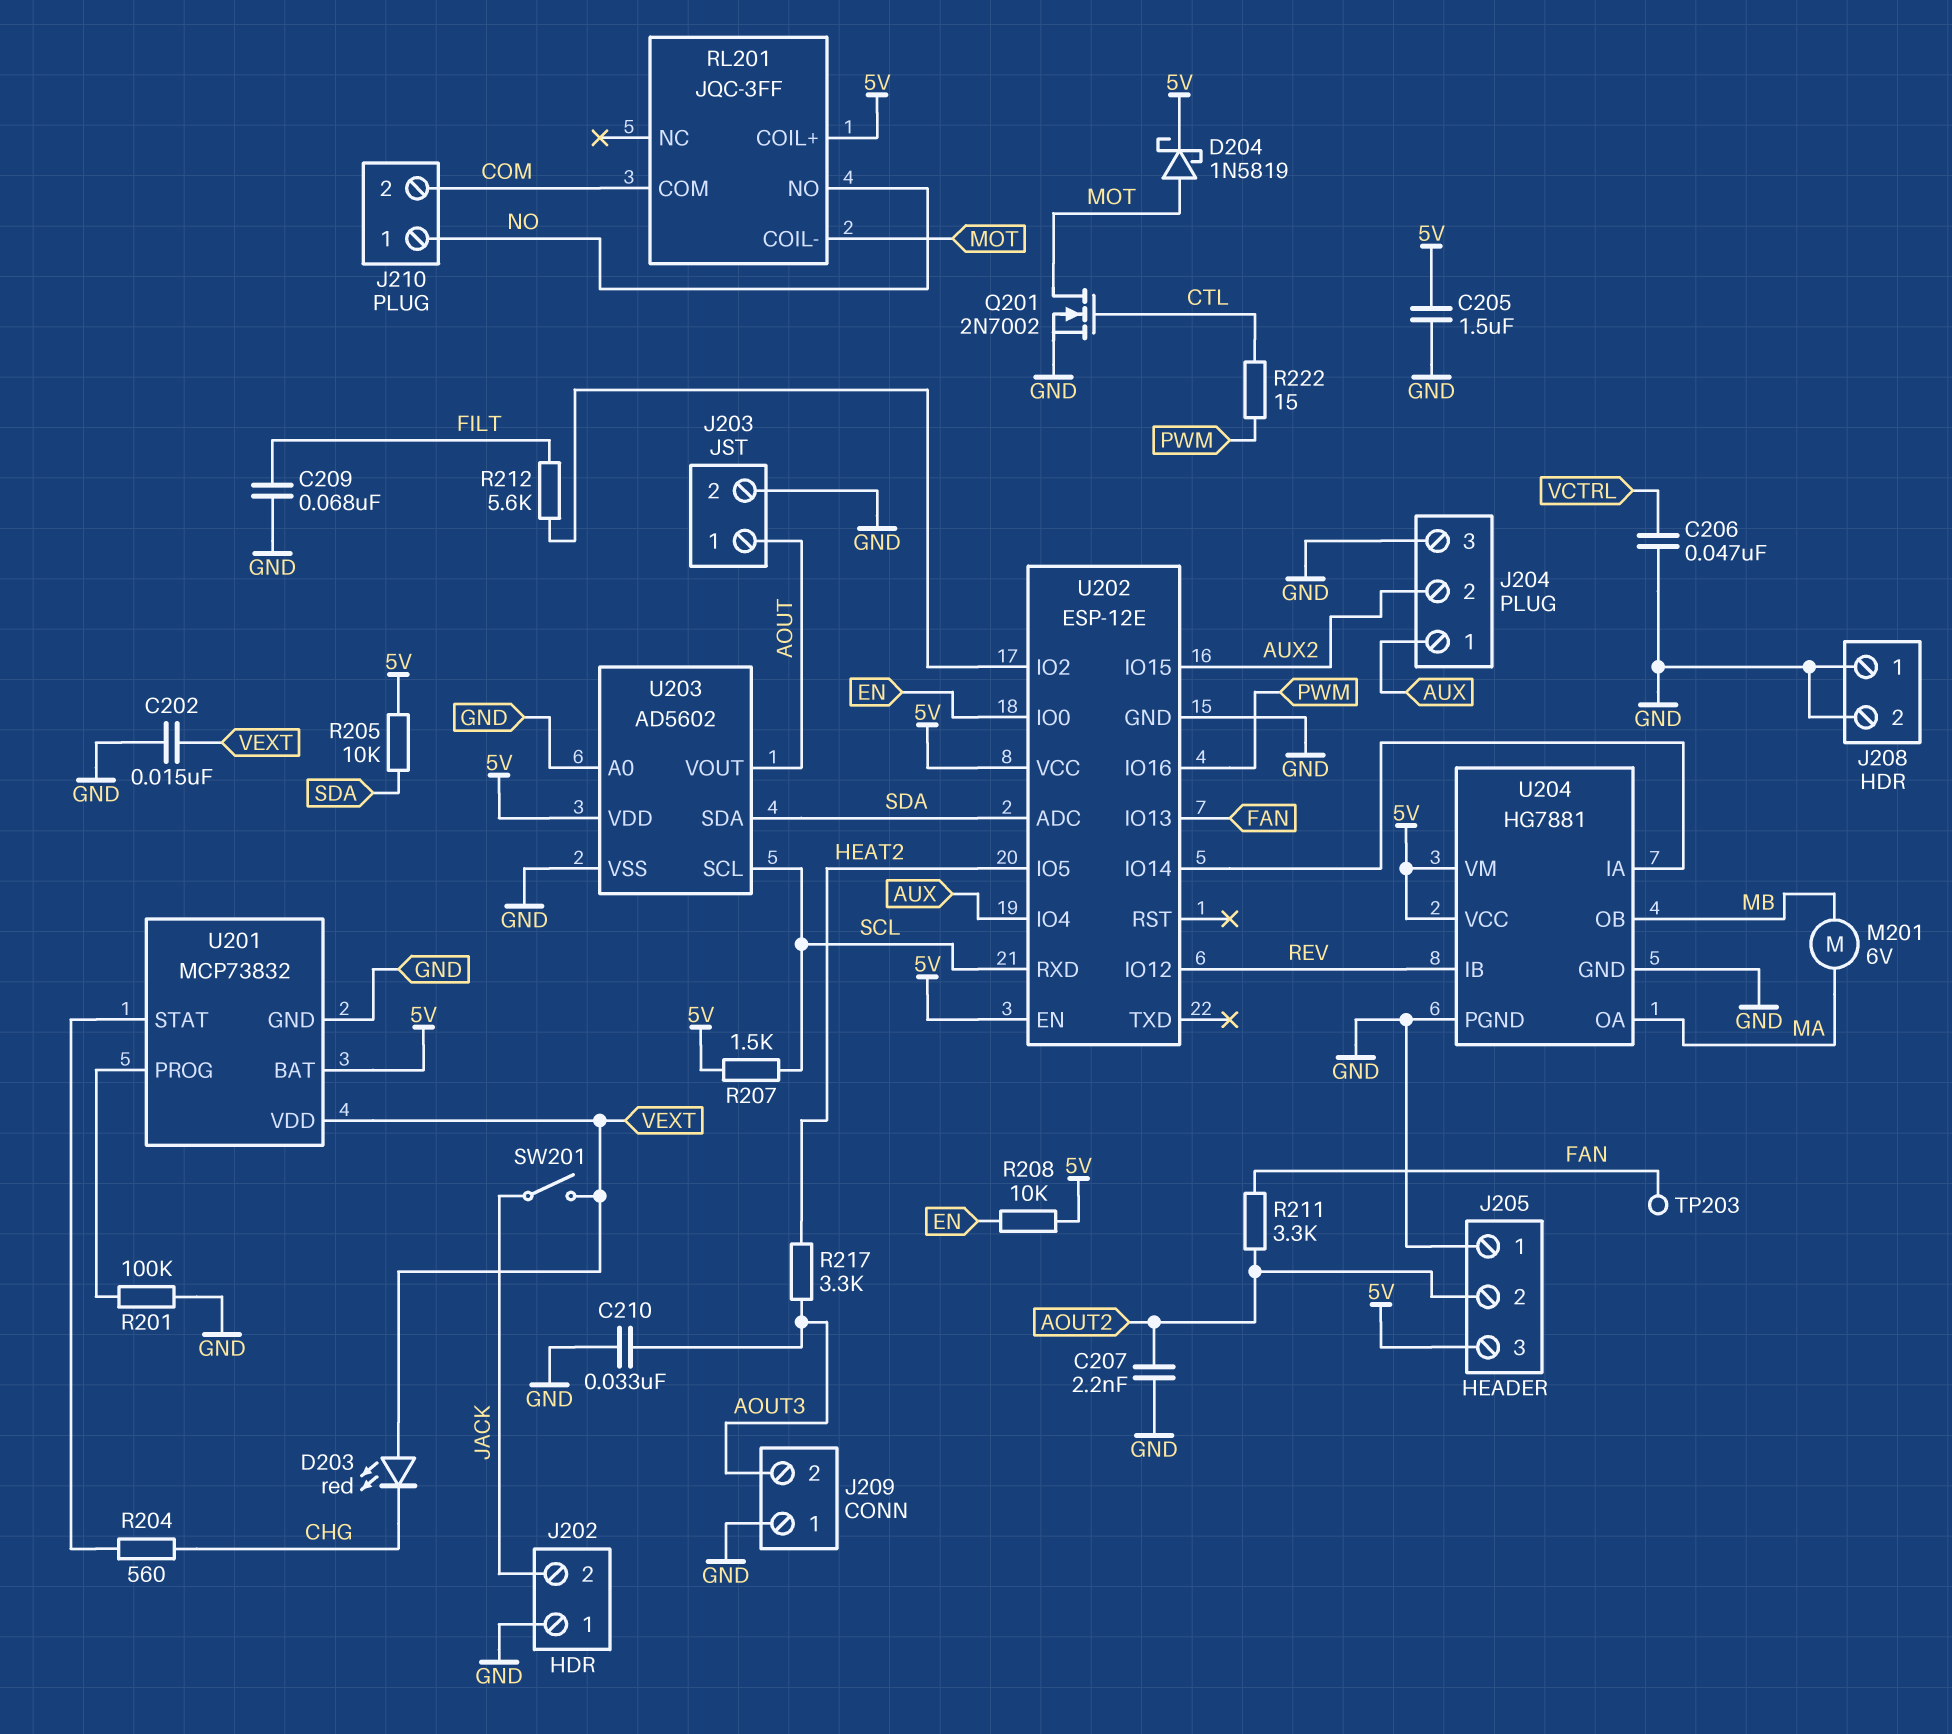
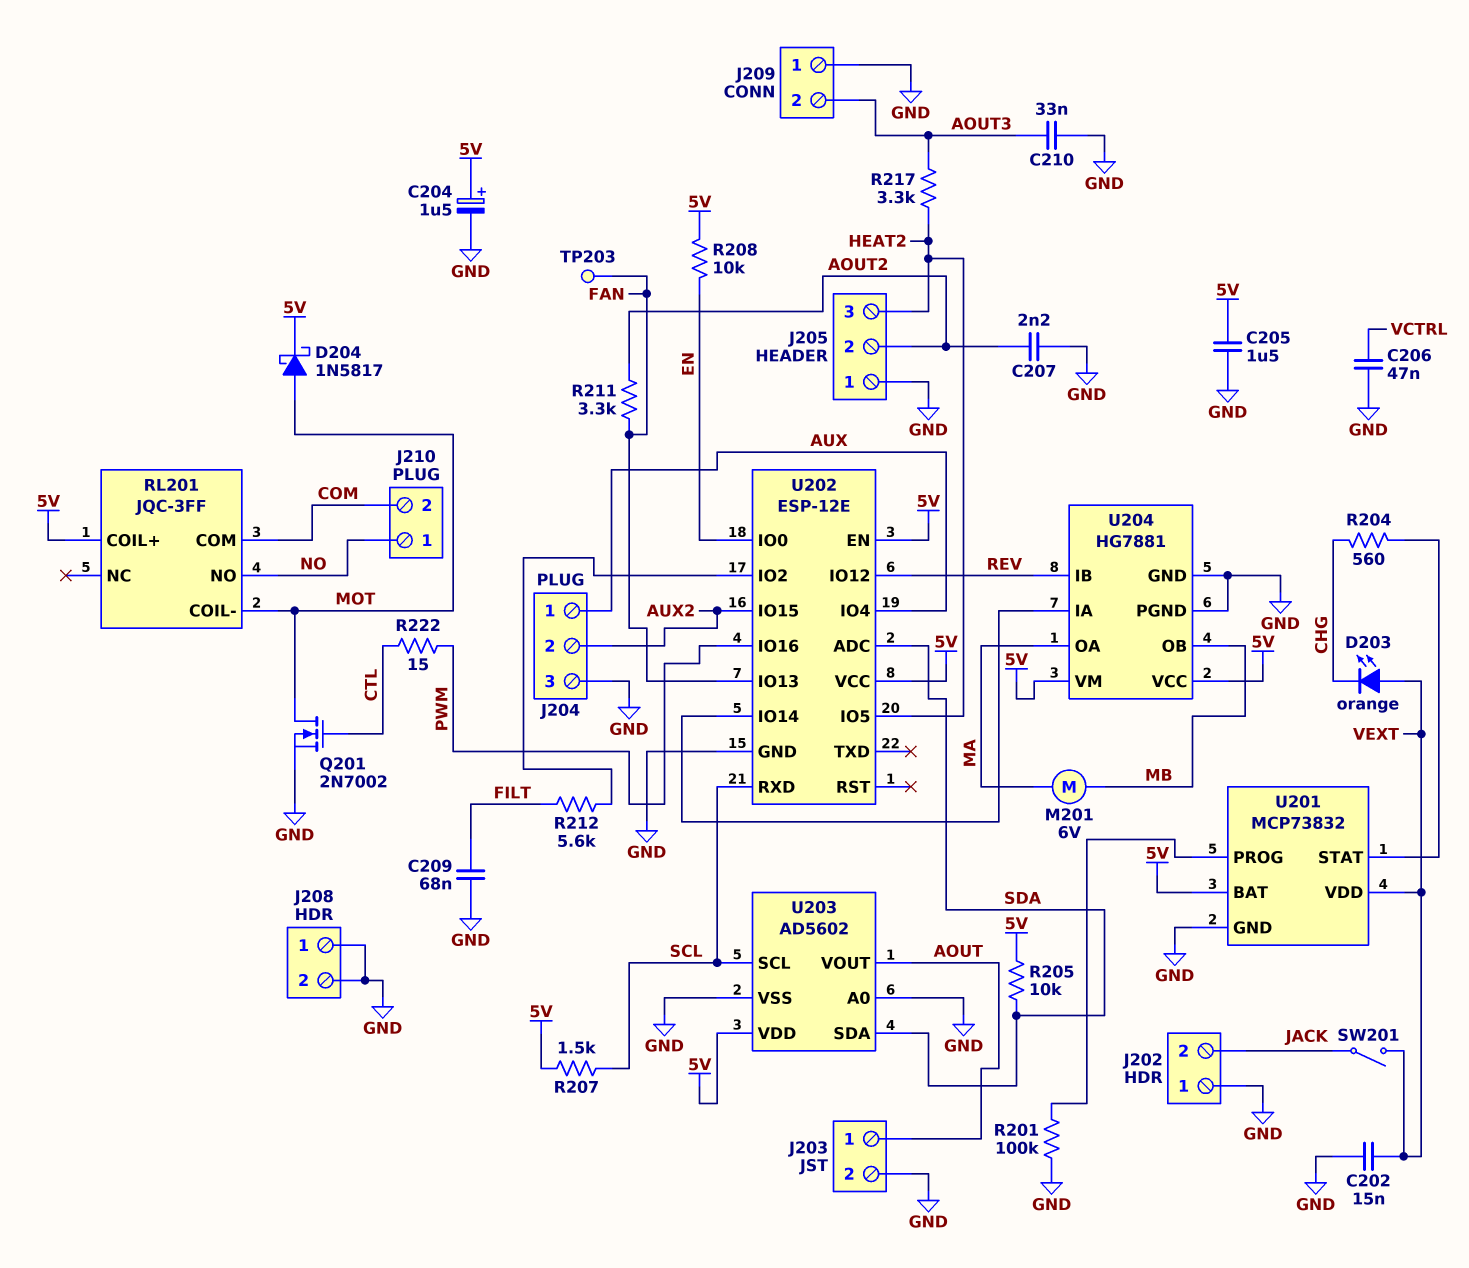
C204: none -> 1.5uF (plus 5V, minus GND)
D203: LED red (A VEXT, K CHG) -> LED orange (A VEXT, K CHG)
D204: schottky 1N5819 (A MOT, K 5V) -> schottky 1N5817 (A MOT, K 5V)
J205 pin 3: 5V -> HEAT2

